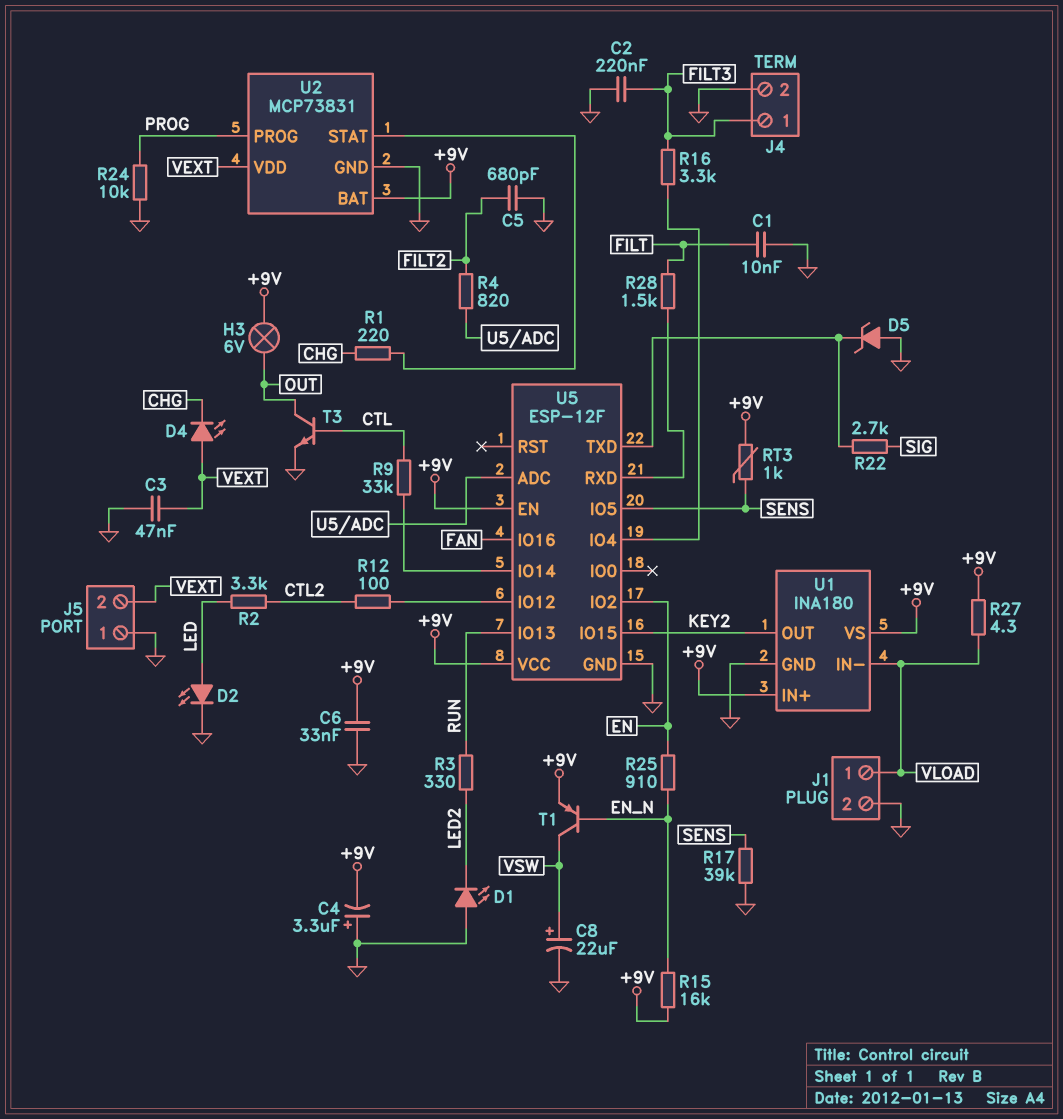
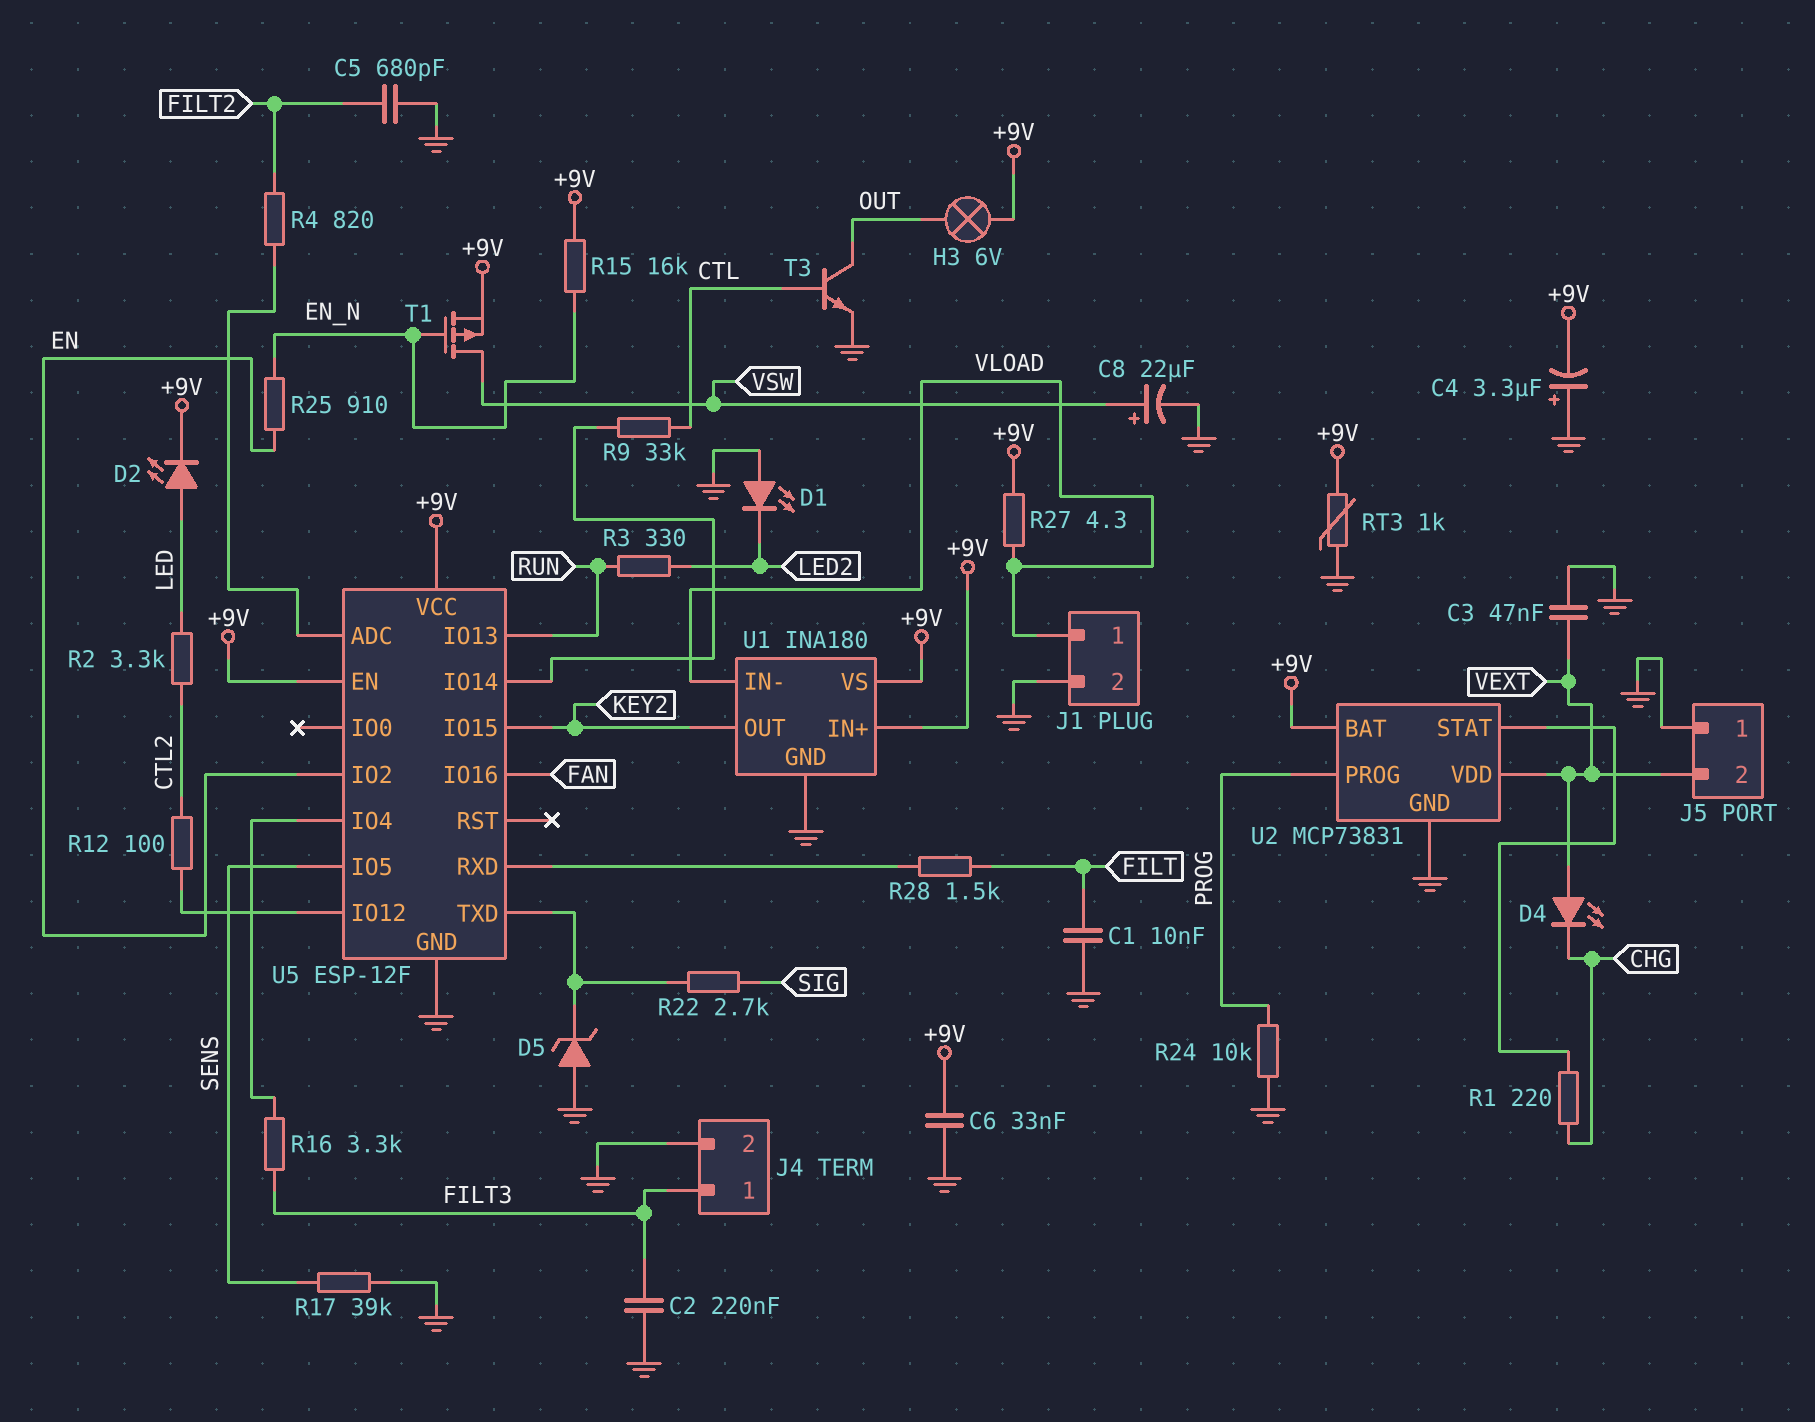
D2: LED (A LED, K GND) -> LED (A LED, K +9V)
RT3: 1k (+9V, SENS) -> 1k (+9V, GND)
T1: PNP (B EN_N, C VSW, E +9V) -> PMOS (G EN_N, D VSW, S +9V)

